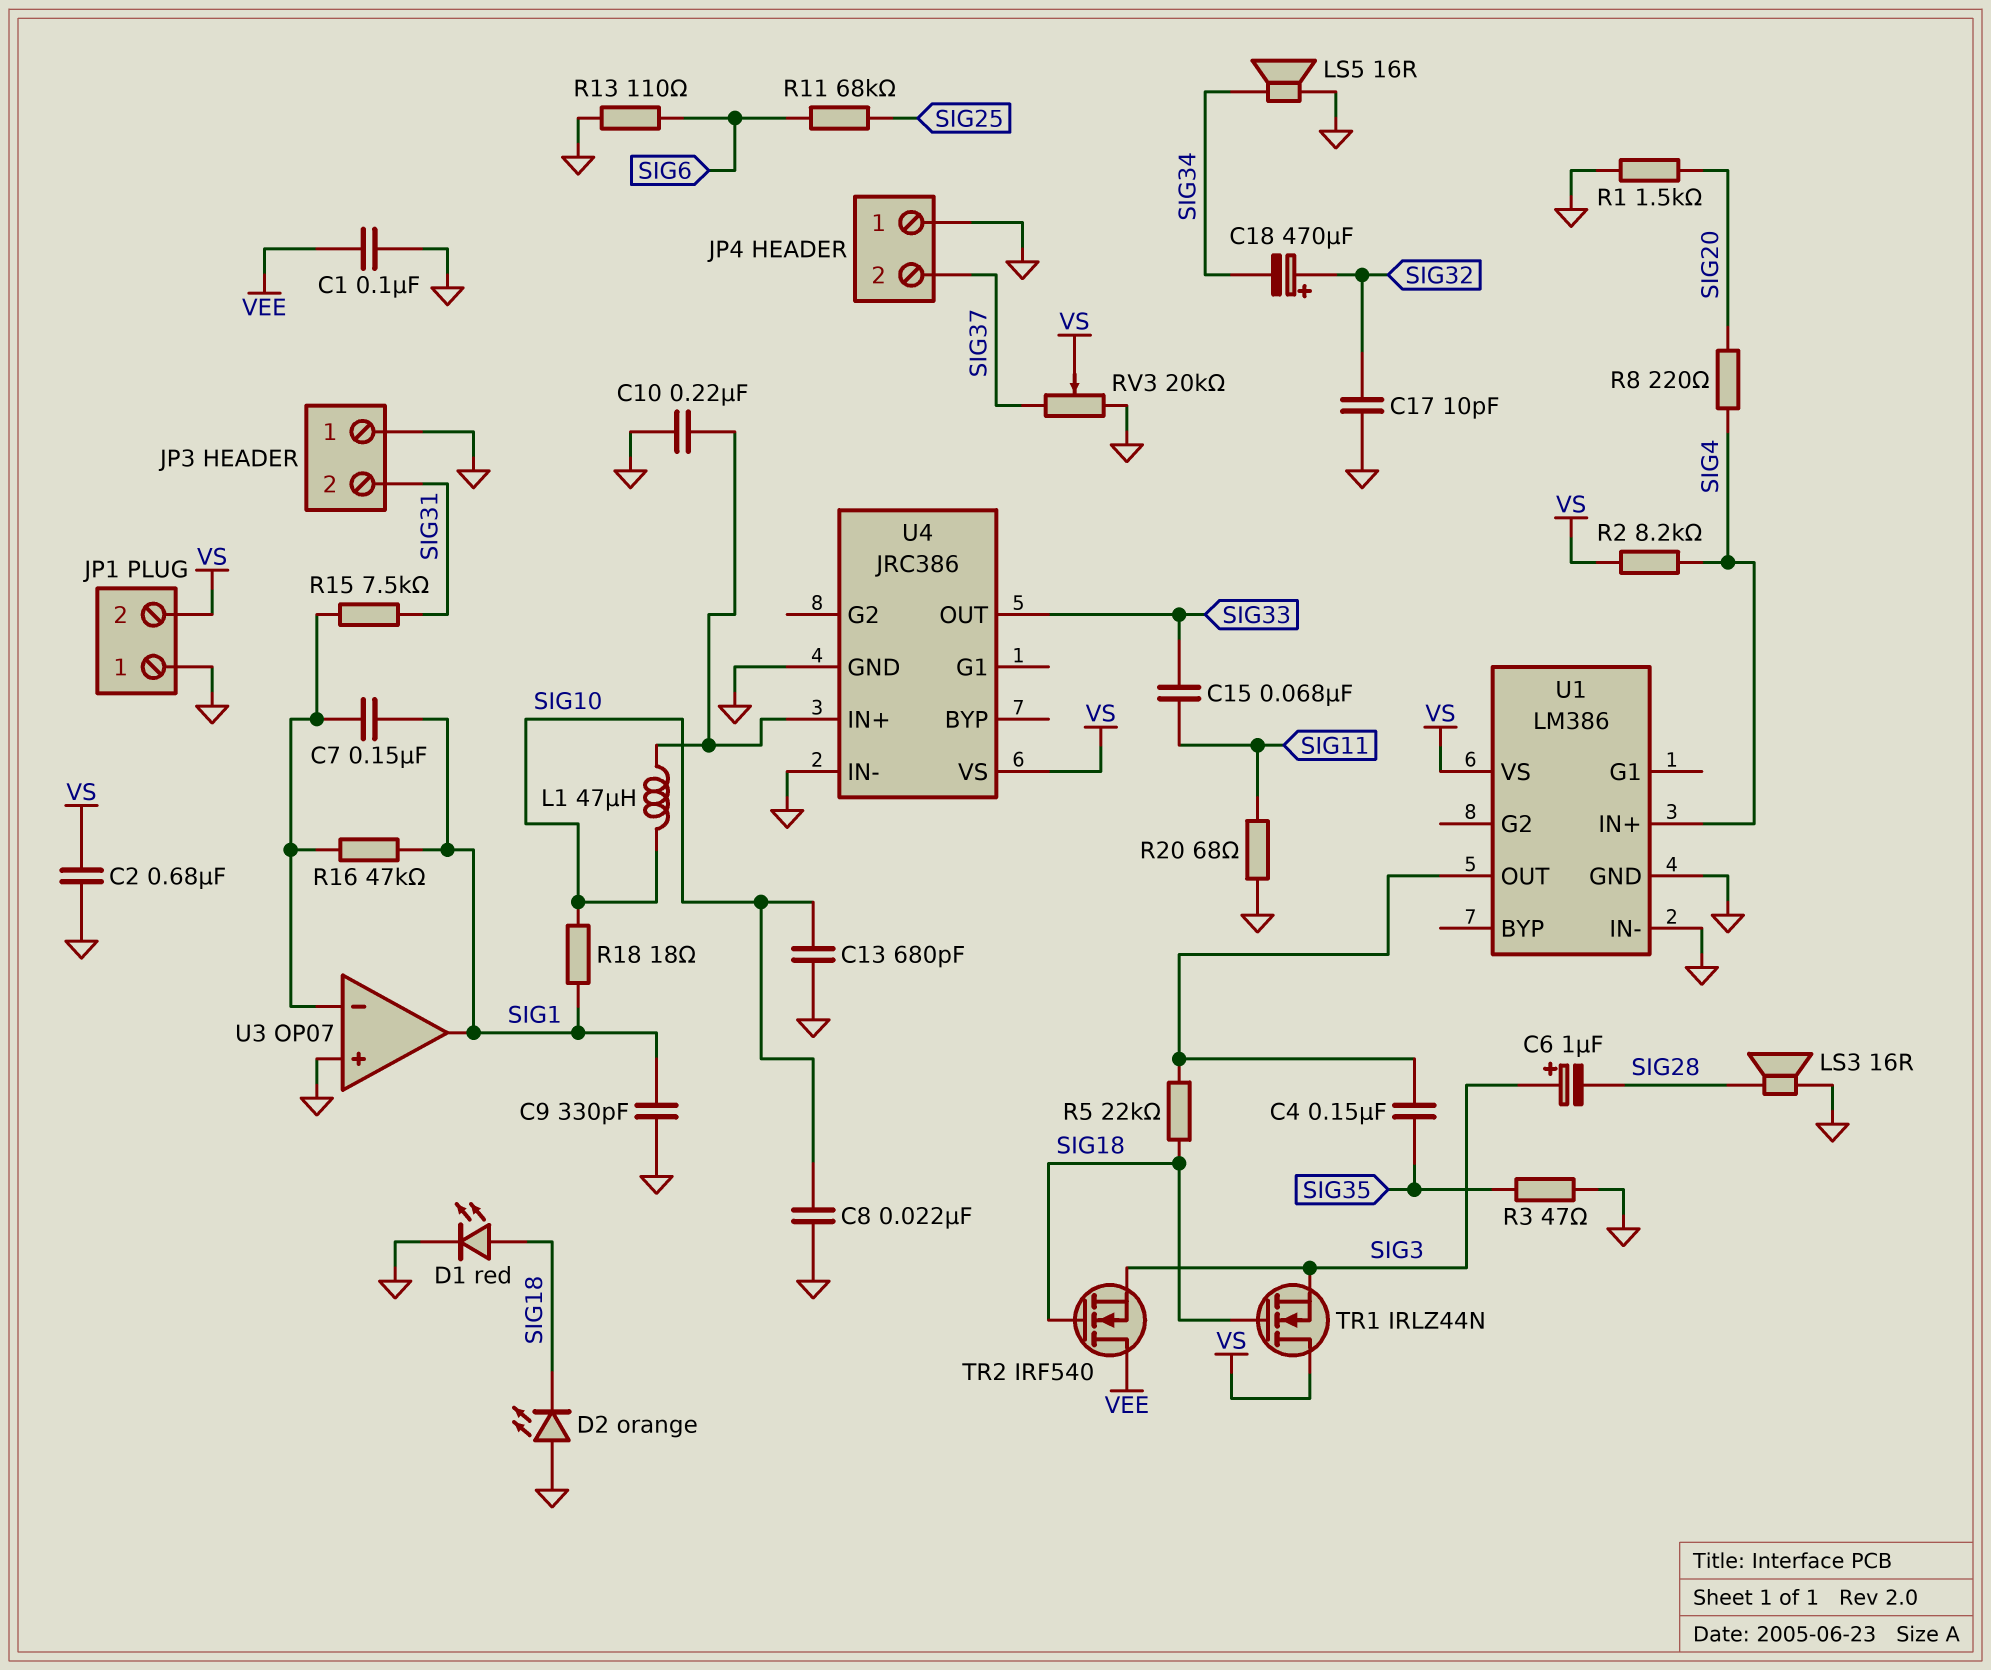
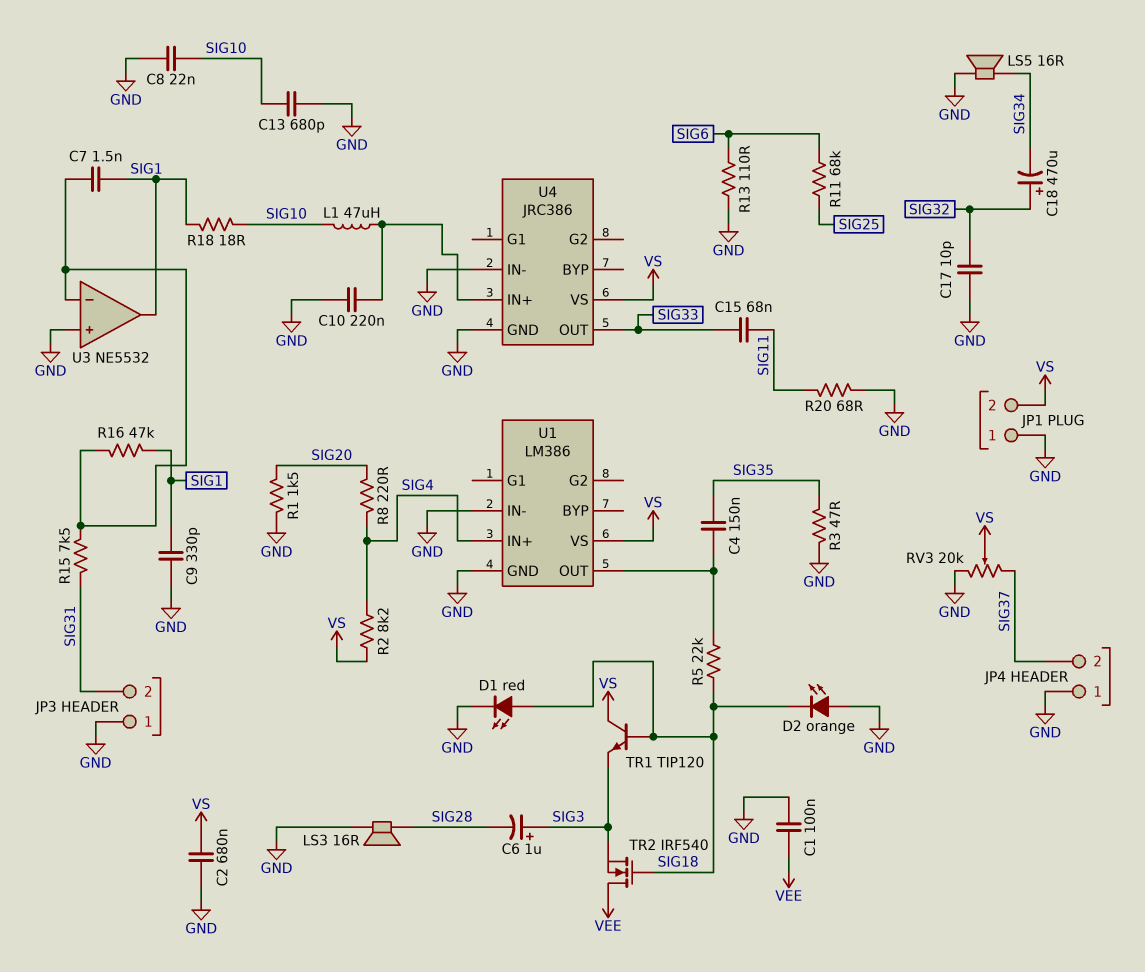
C7: 150nF (SIG1, U3/in-) -> 1.5nF (SIG1, U3/in-)
TR1: NMOS IRLZ44N (G SIG18, D VS, S SIG3) -> NPN TIP120 (B SIG18, C VS, E SIG3)
U3: OP07 -> NE5532

